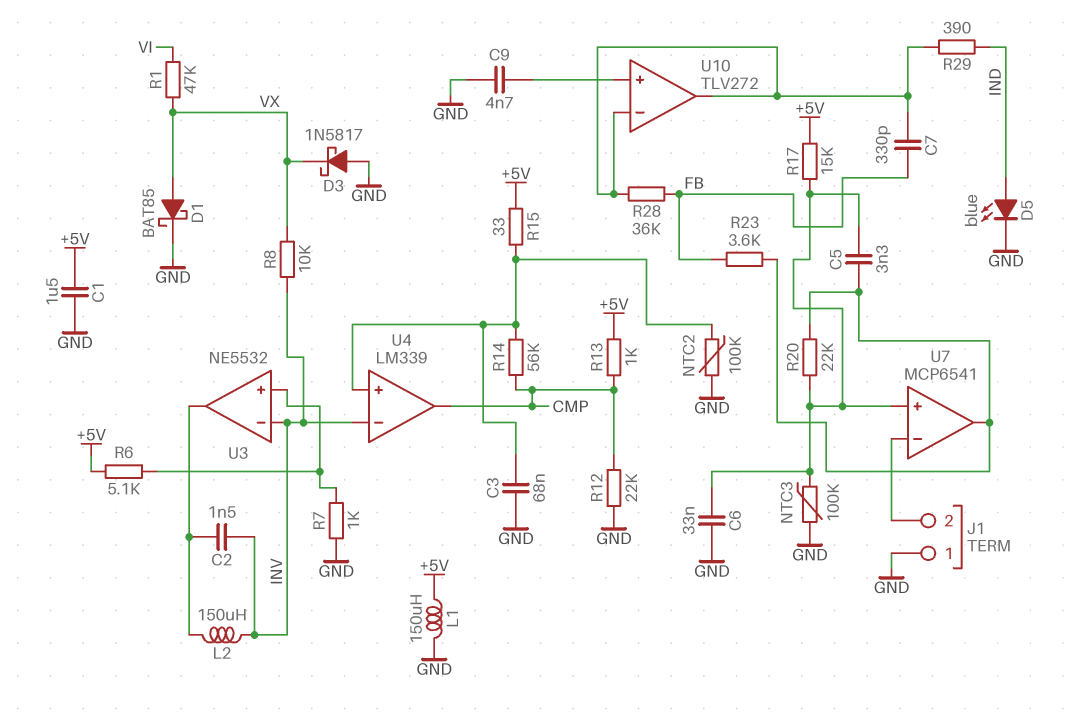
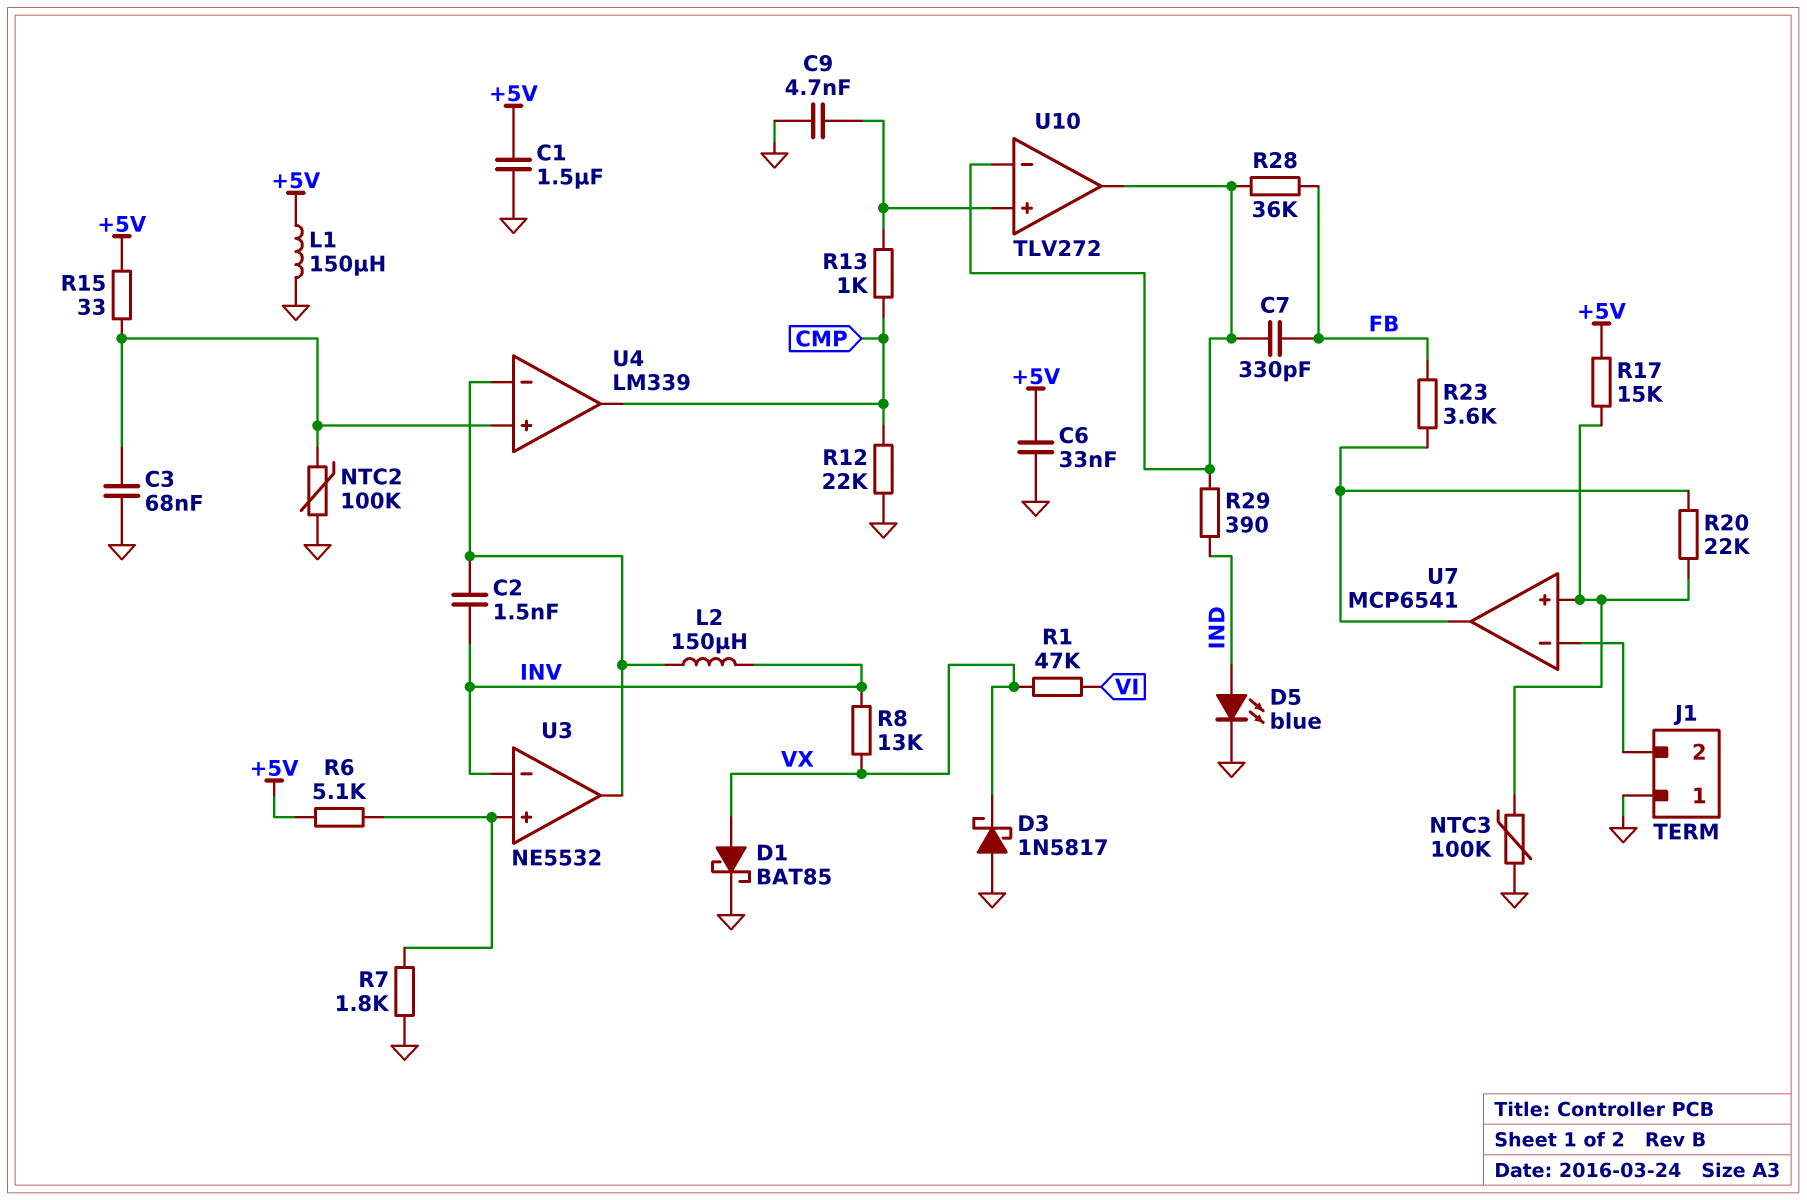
C5: 3.3nF (U7/in+, U7/out) -> none
C6: 33nF (GND, U7/in+) -> 33nF (+5V, GND)
R7: 1k (GND, U3/in+) -> 1.8k (GND, U3/in+)
R8: 10k (INV, VX) -> 13k (INV, VX)
R13: 1k (+5V, CMP) -> 1k (CMP, U10/in+)
R14: 56k (CMP, U4/in+) -> none
U4 pin in-: INV -> U3/out

